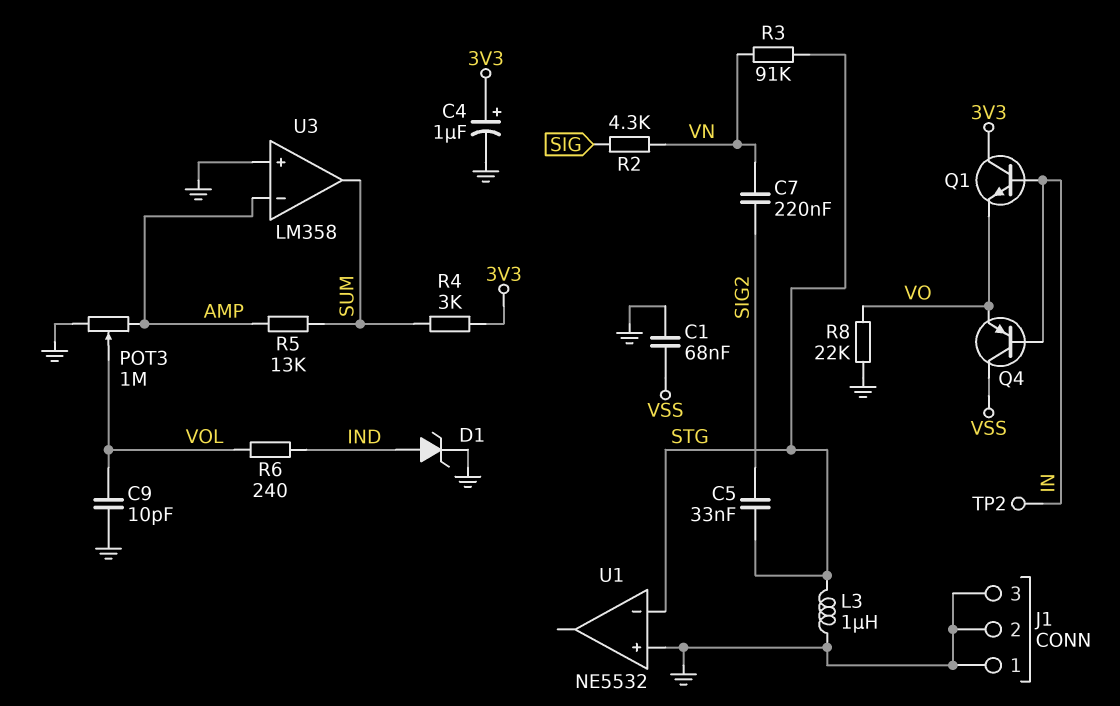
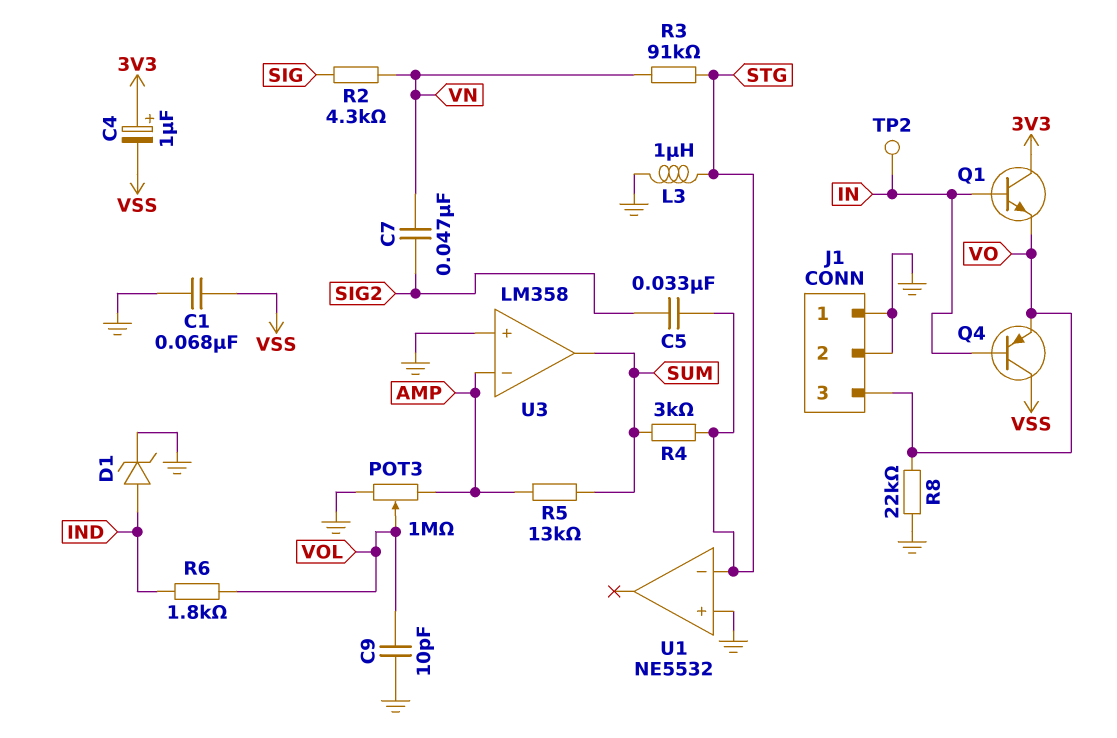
C4: 1uF (plus 3V3, minus GND) -> 1uF (plus 3V3, minus VSS)
C7: 220nF (SIG2, VN) -> 47nF (SIG2, VN)
J1 pin 3: GND -> VO
R4: 3k (3V3, SUM) -> 3k (STG, SUM)
R6: 240 (IND, VOL) -> 1.8k (IND, VOL)

